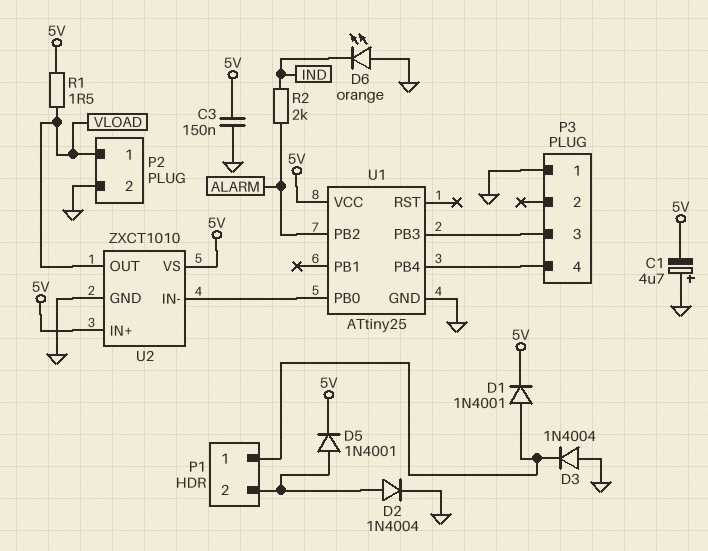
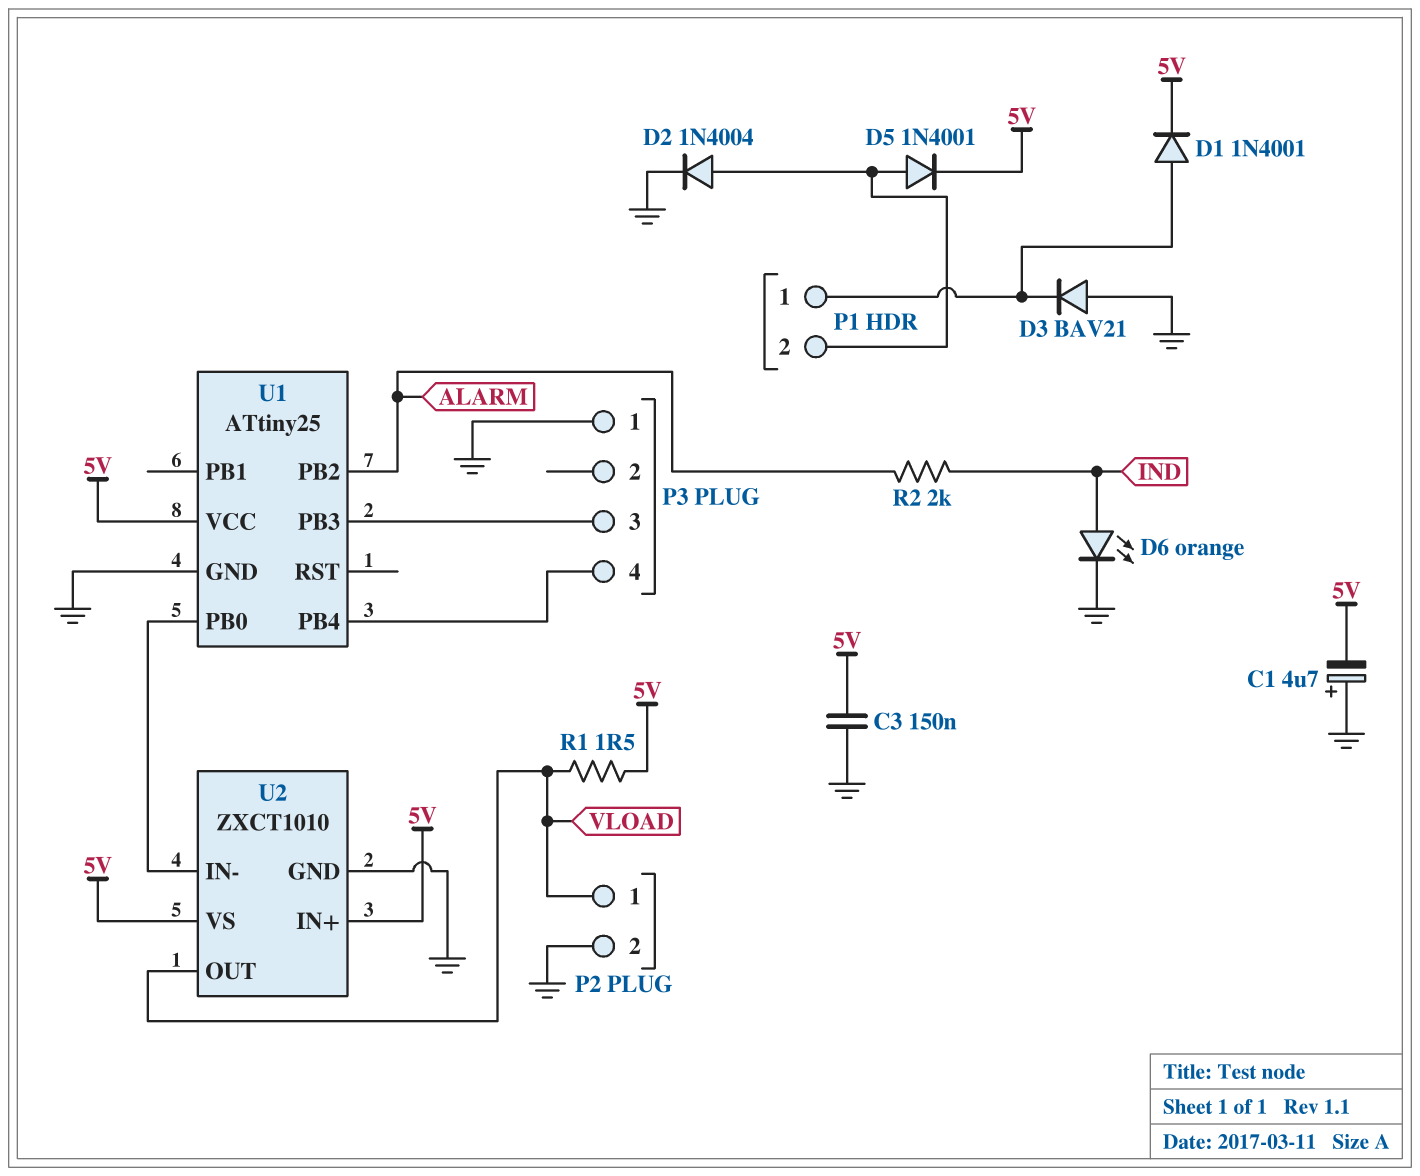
D3: diode 1N4004 (A GND, K P1/1) -> diode BAV21 (A GND, K P1/1)
D6: LED orange (A GND, K IND) -> LED orange (A IND, K GND)

